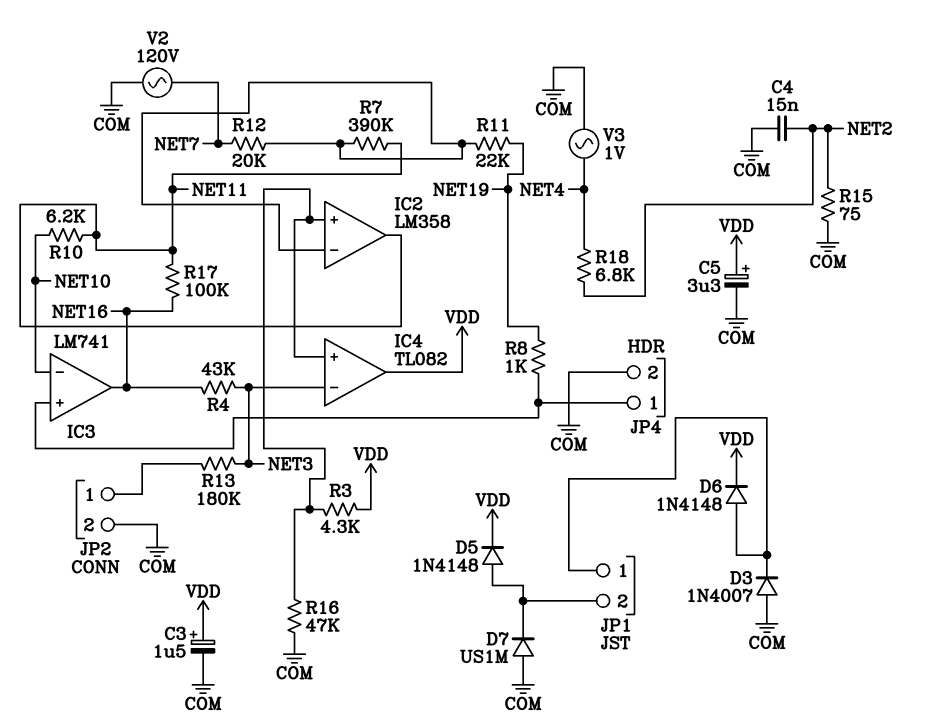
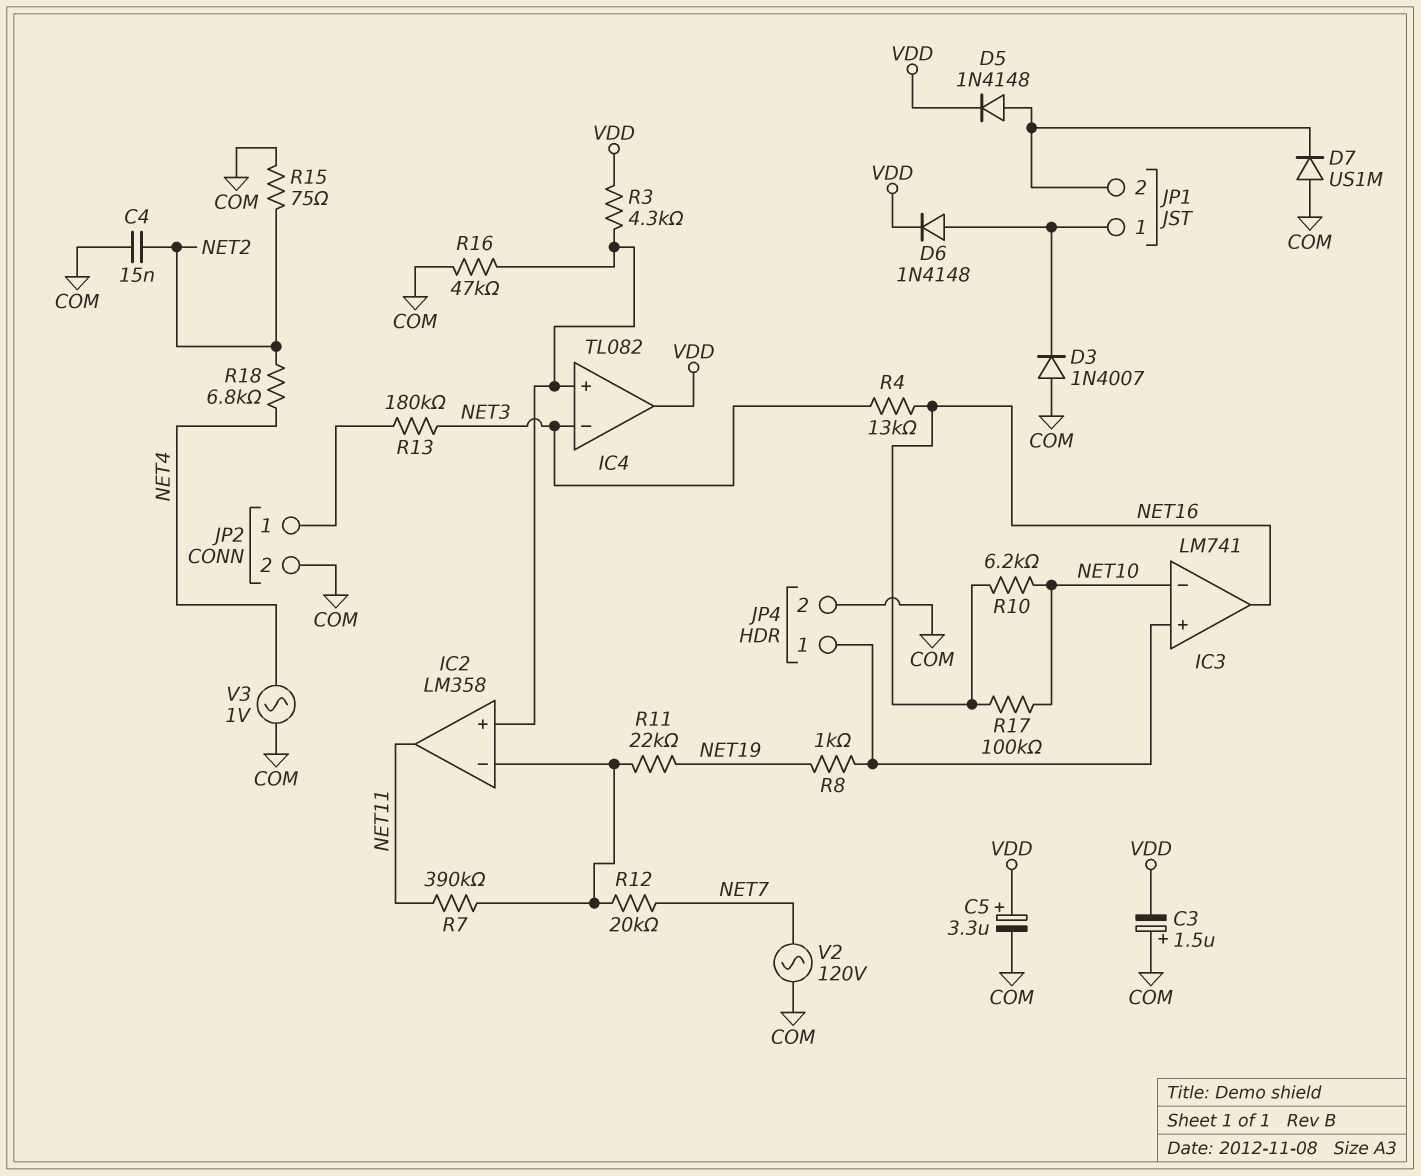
C3: 1.5uF (plus VDD, minus COM) -> 1.5uF (plus COM, minus VDD)
R4: 43k (NET3, NET16) -> 13k (NET3, NET16)
R10: 6.2k (NET10, NET11) -> 6.2k (NET10, NET16)
R17: 100k (NET11, NET16) -> 100k (NET10, NET16)

